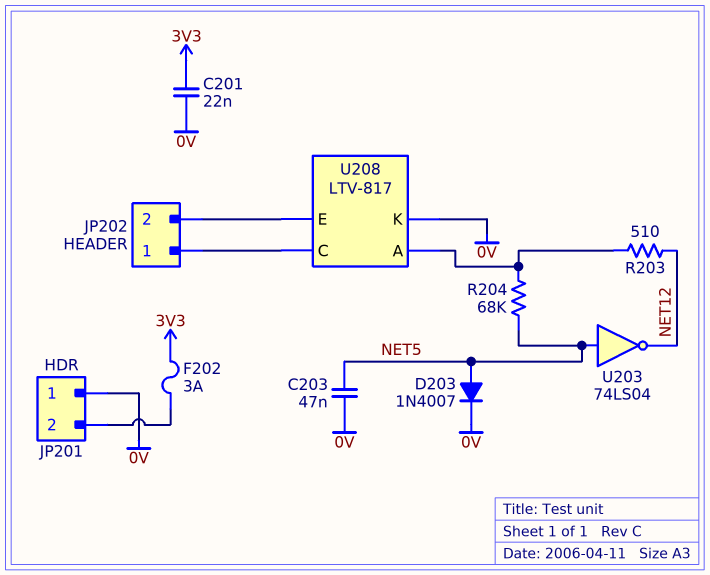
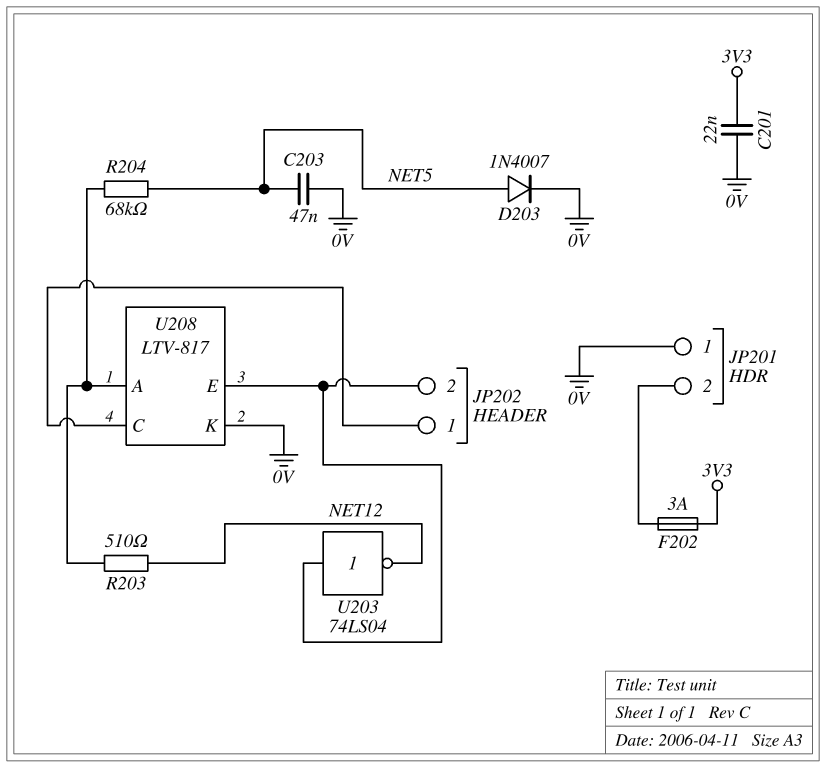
U203: NOT 74LS04 (in NET5, out NET12) -> NOT 74LS04 (in JP202/2, out NET12)

